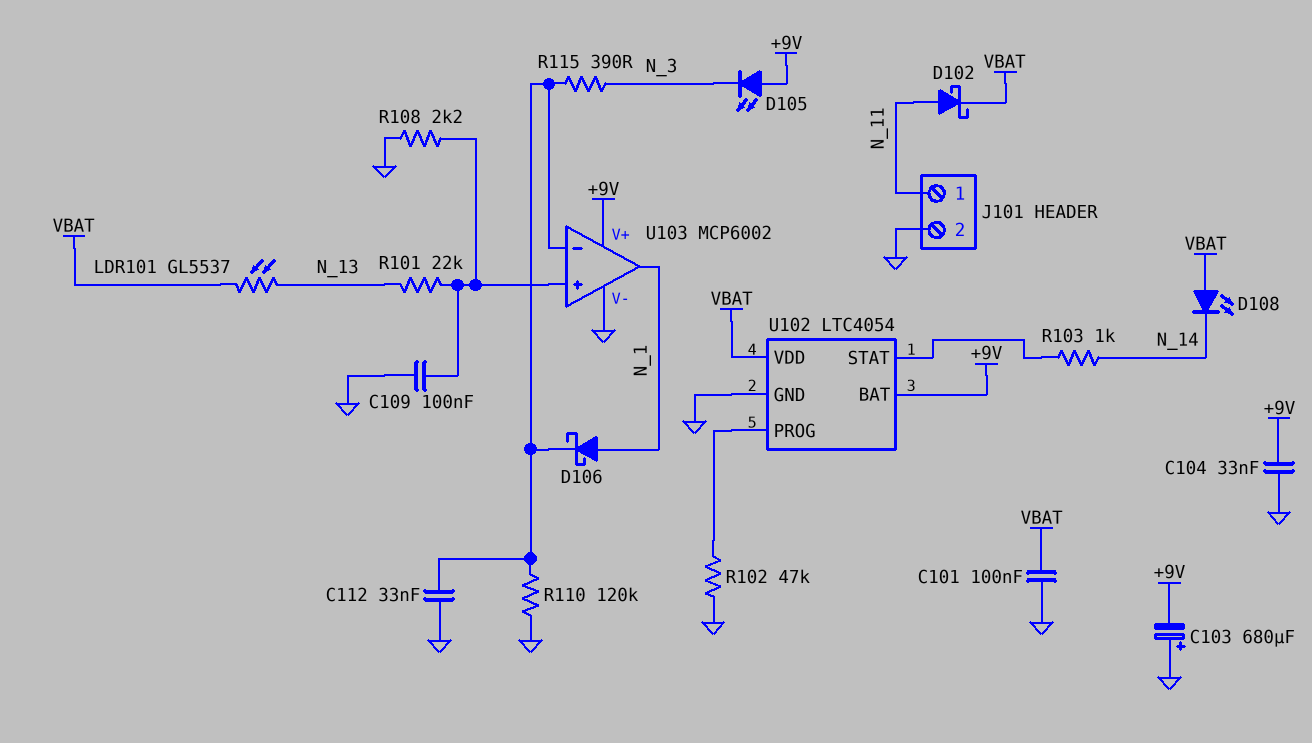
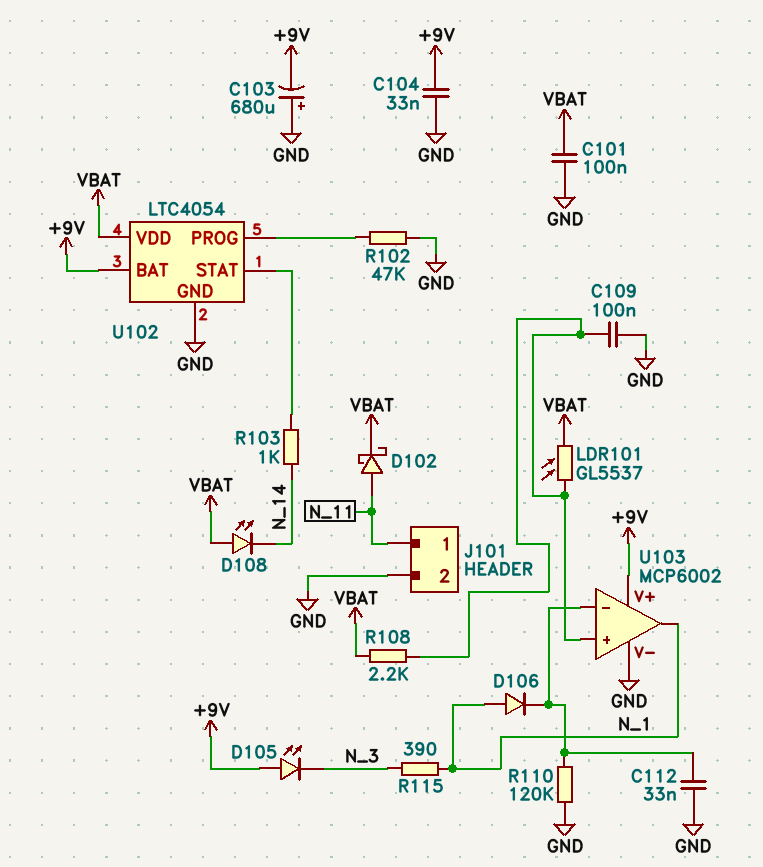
D106: schottky (A N_1, K U103/in-) -> diode (A N_1, K U103/in-)
LDR101: GL5537 (N_13, VBAT) -> GL5537 (U103/in+, VBAT)
R101: 22k (N_13, U103/in+) -> none
R108: 2.2k (GND, U103/in+) -> 2.2k (U103/in+, VBAT)
R115: 390 (N_3, U103/in-) -> 390 (N_1, N_3)

